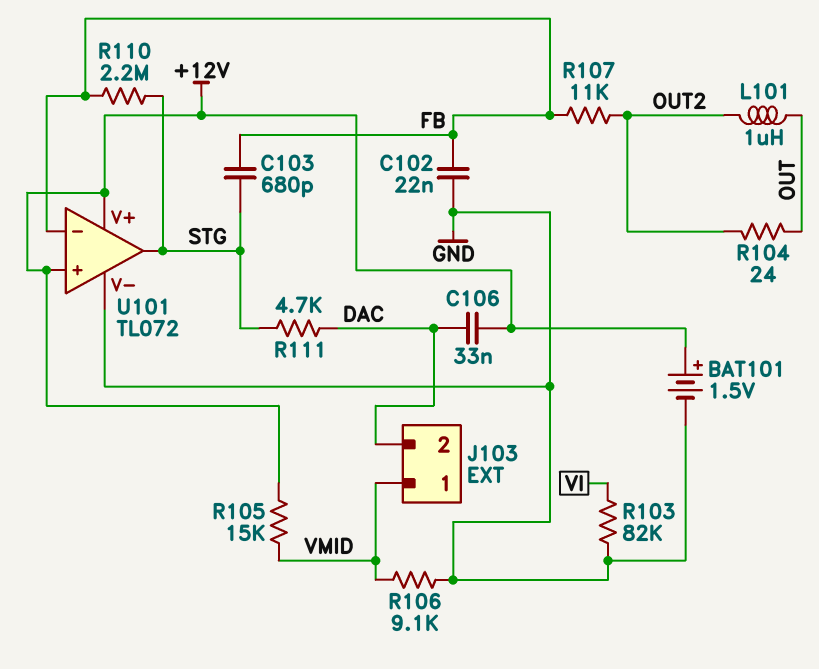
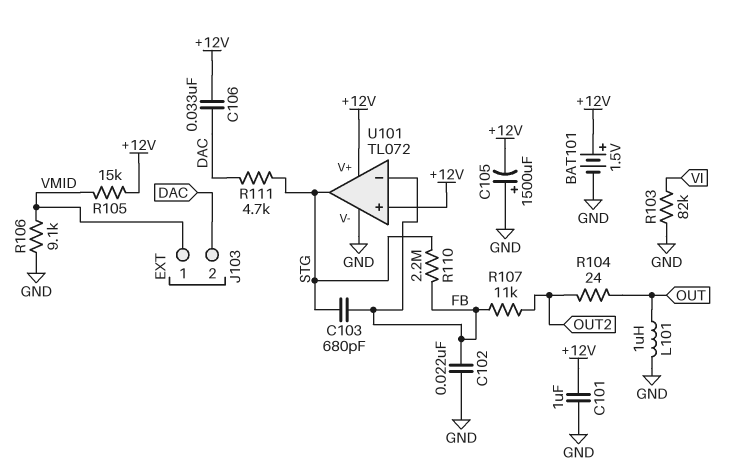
C101: none -> 1uF (+12V, GND)
C105: none -> 1500uF (plus GND, minus +12V)
L101: 1uH (OUT, OUT2) -> 1uH (GND, OUT)

